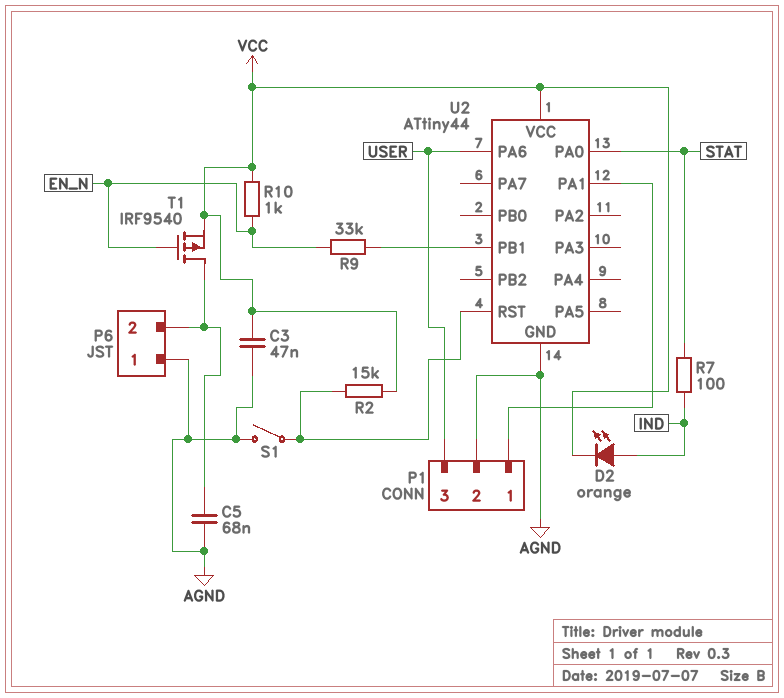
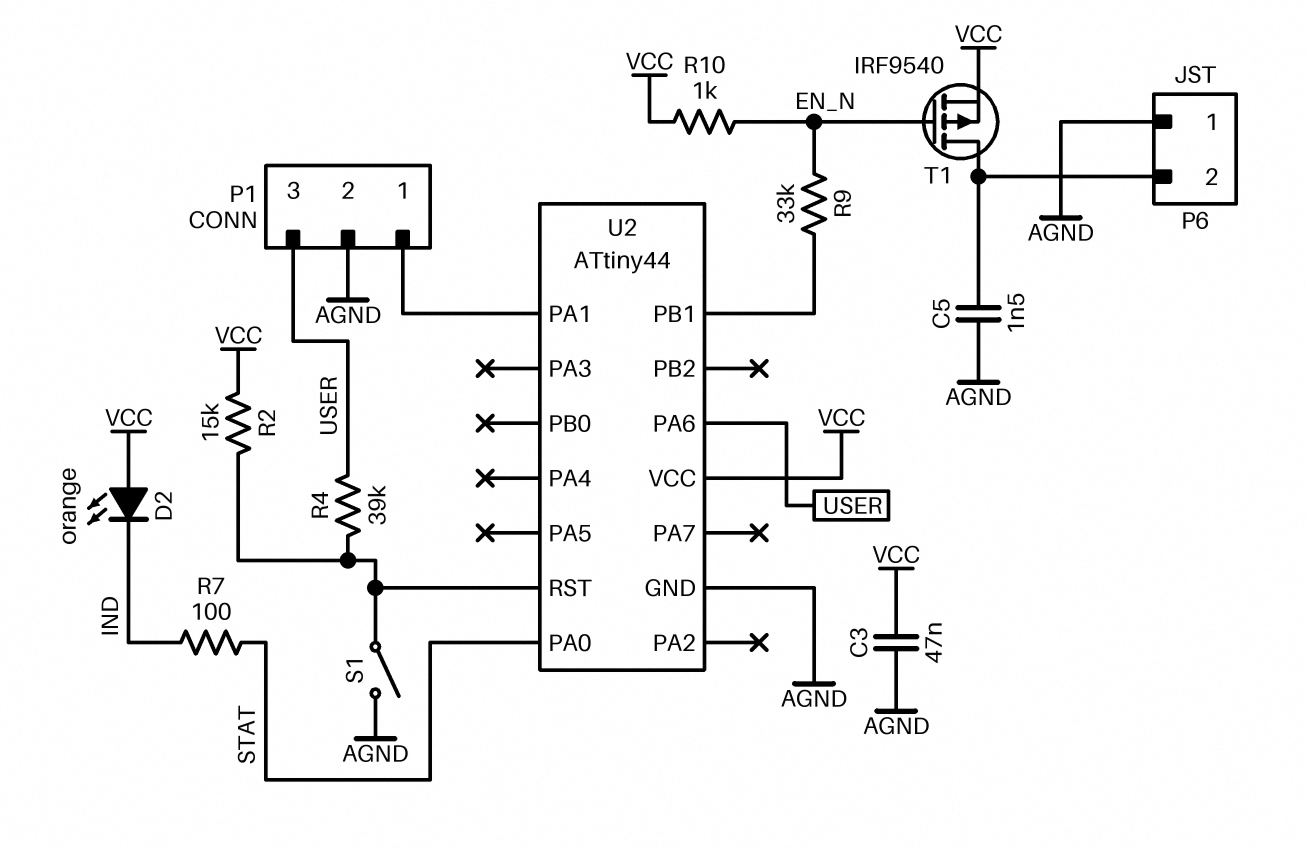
C5: 68nF (AGND, P6/2) -> 1.5nF (AGND, P6/2)
D2: LED orange (A IND, K VCC) -> LED orange (A VCC, K IND)
R4: none -> 39k (U2/RST, USER)

